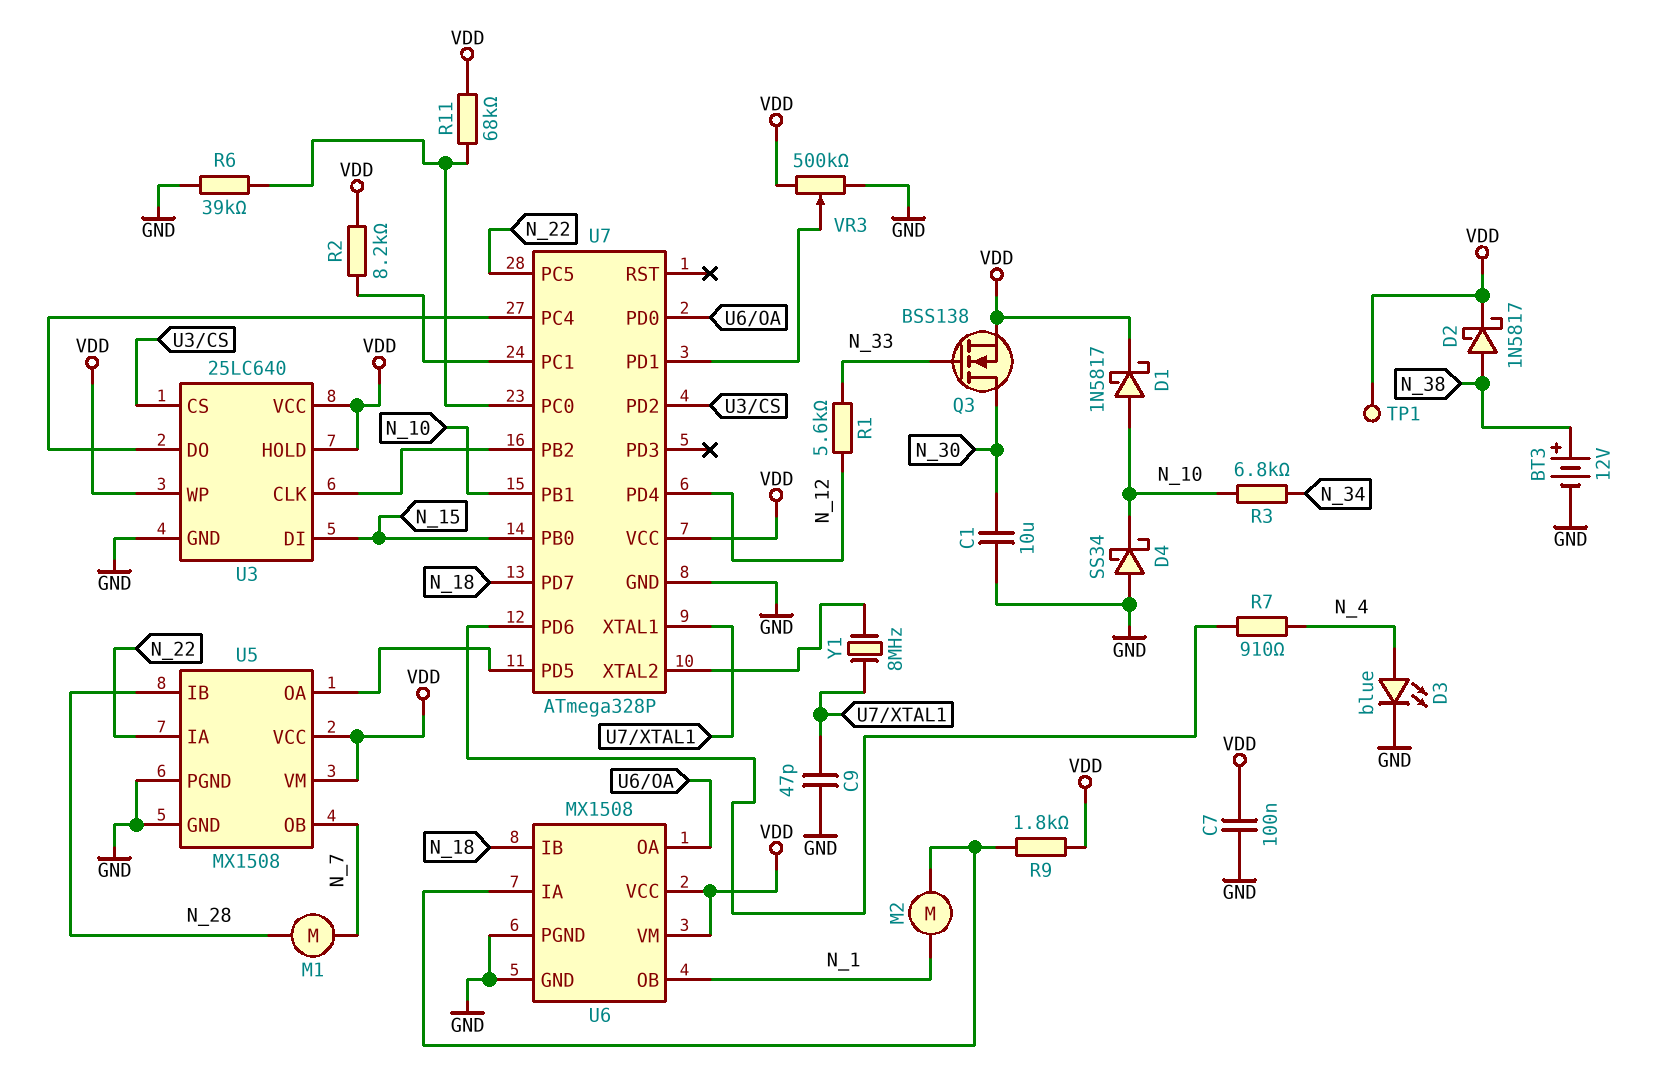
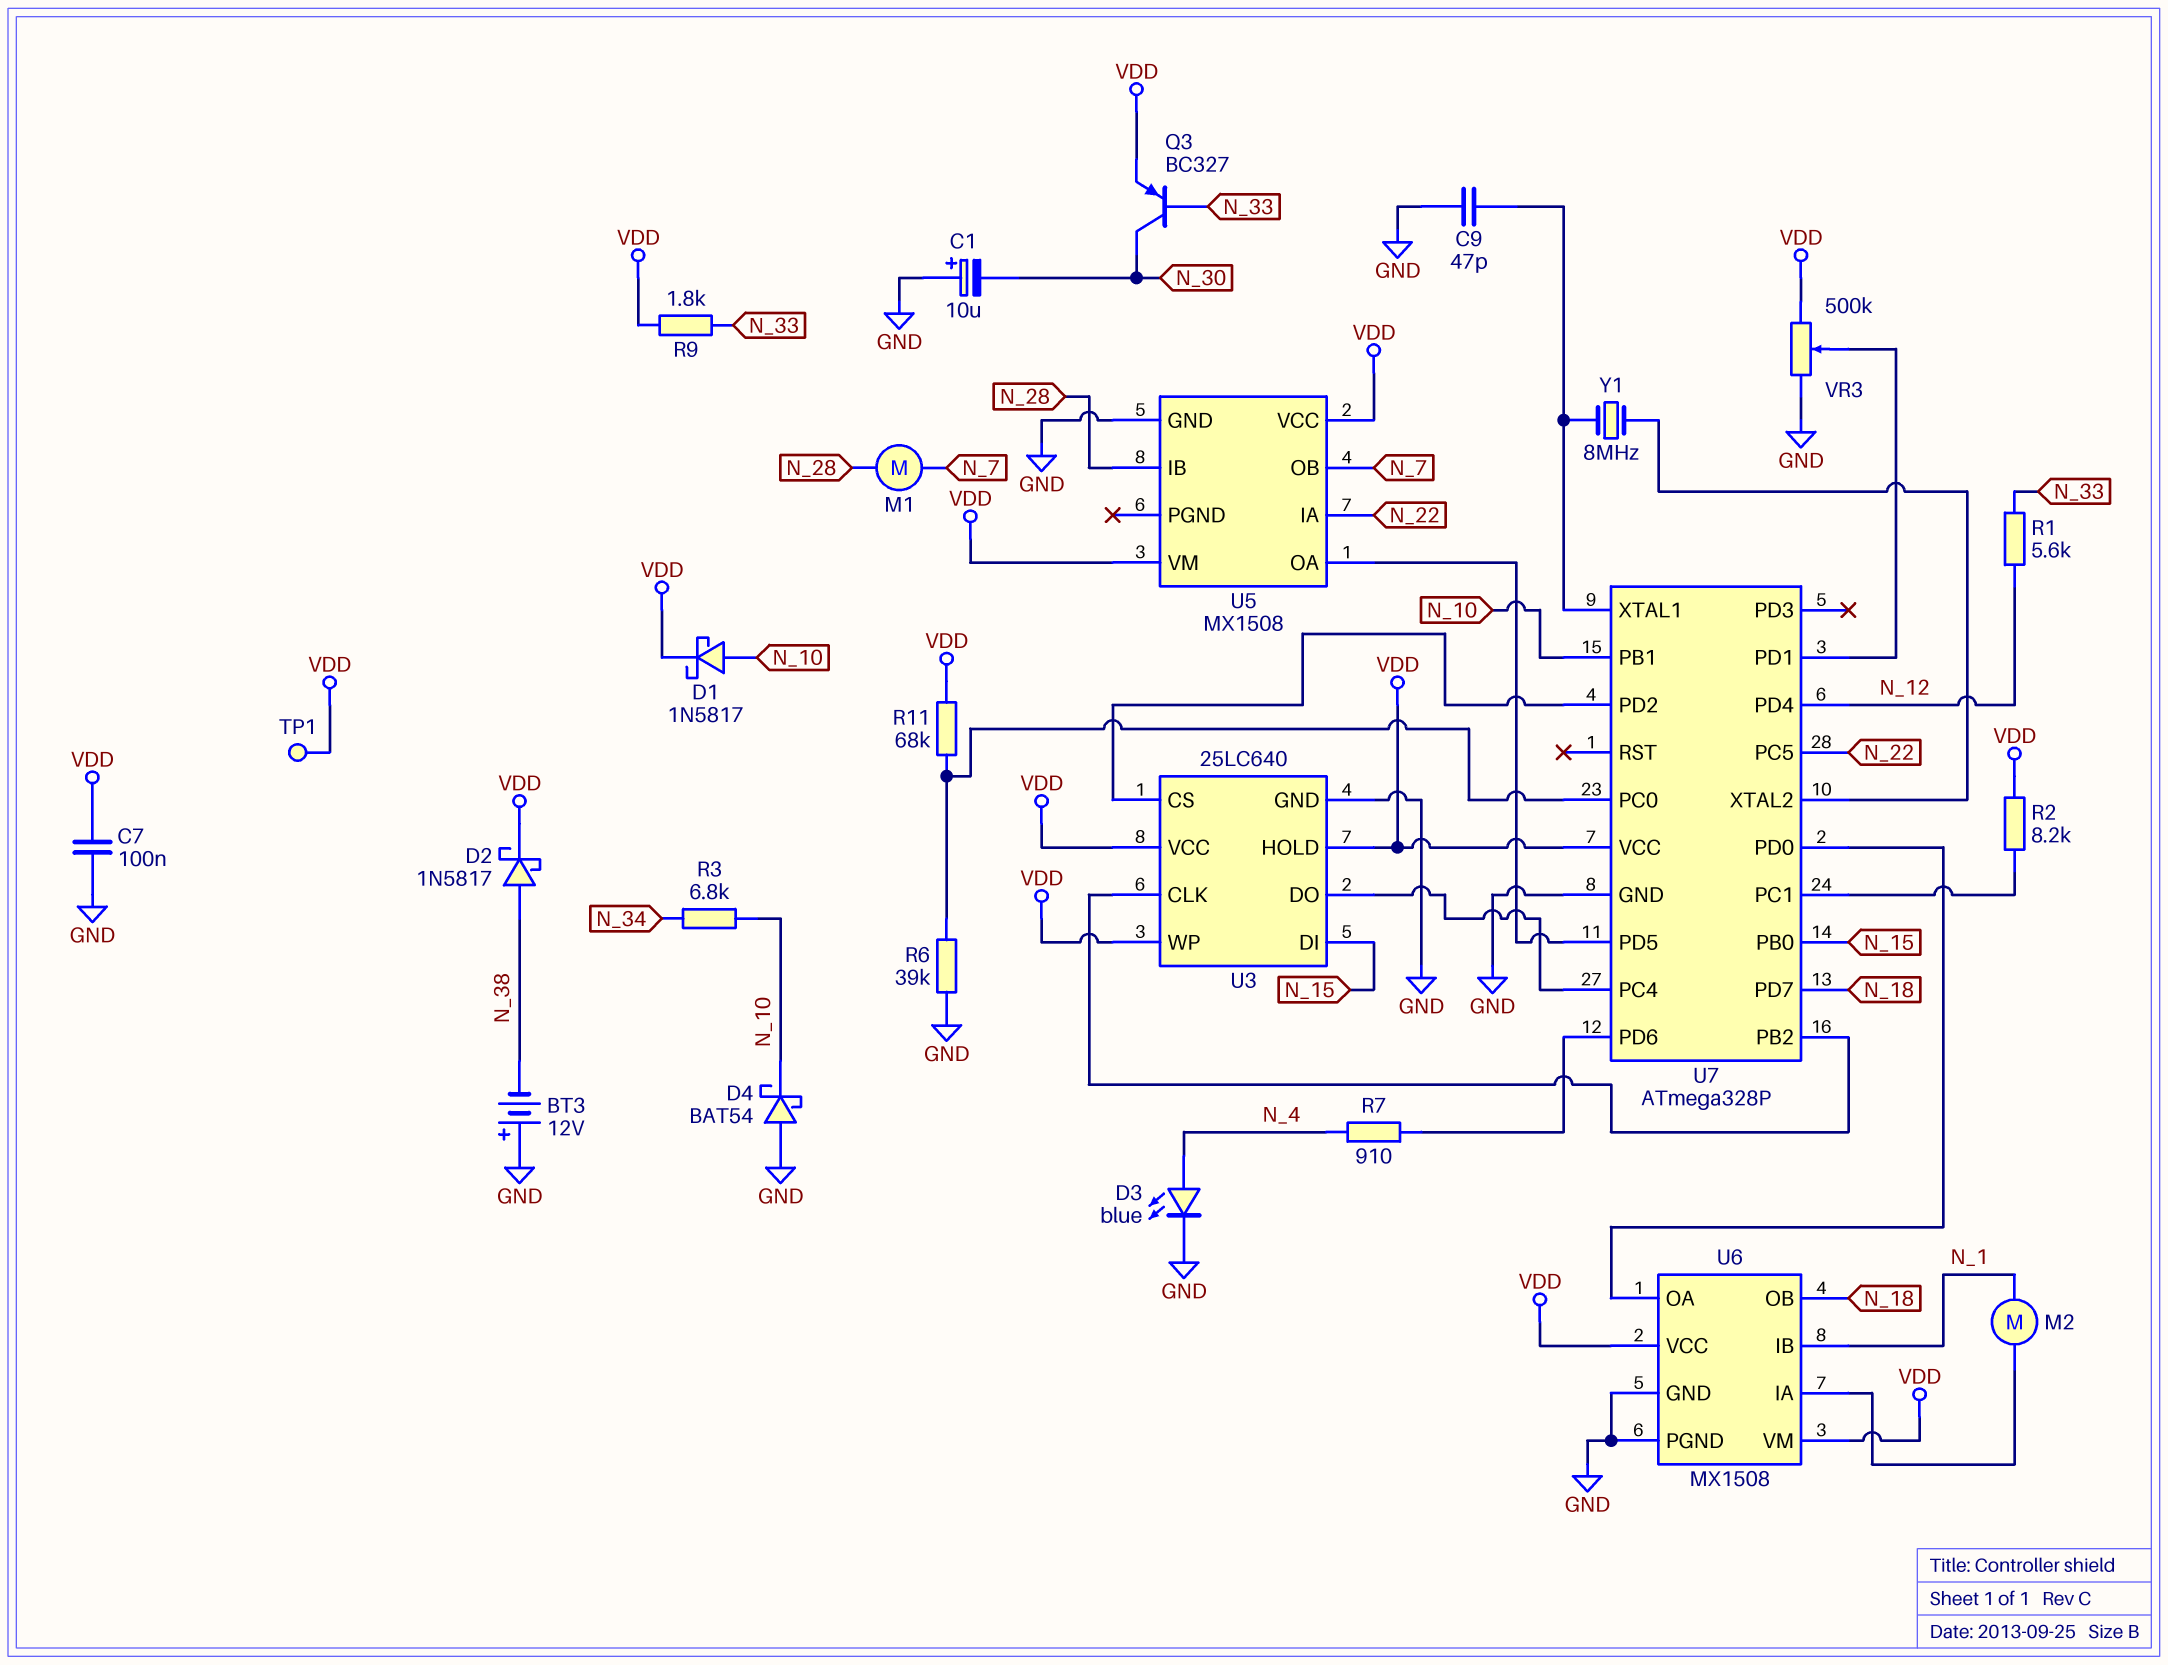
BT3: 12V (plus N_38, minus GND) -> 12V (plus GND, minus N_38)
C1: 10uF (GND, N_30) -> 10uF (plus GND, minus N_30)
D4: schottky SS34 (A GND, K N_10) -> schottky BAT54 (A GND, K N_10)
Q3: NMOS BSS138 (G N_33, D N_30, S VDD) -> PNP BC327 (B N_33, C N_30, E VDD)
R9: 1.8k (U6/IA, VDD) -> 1.8k (N_33, VDD)
U5 pin PGND: GND -> none
U6 pin IB: N_18 -> N_1
U6 pin OB: N_1 -> N_18

